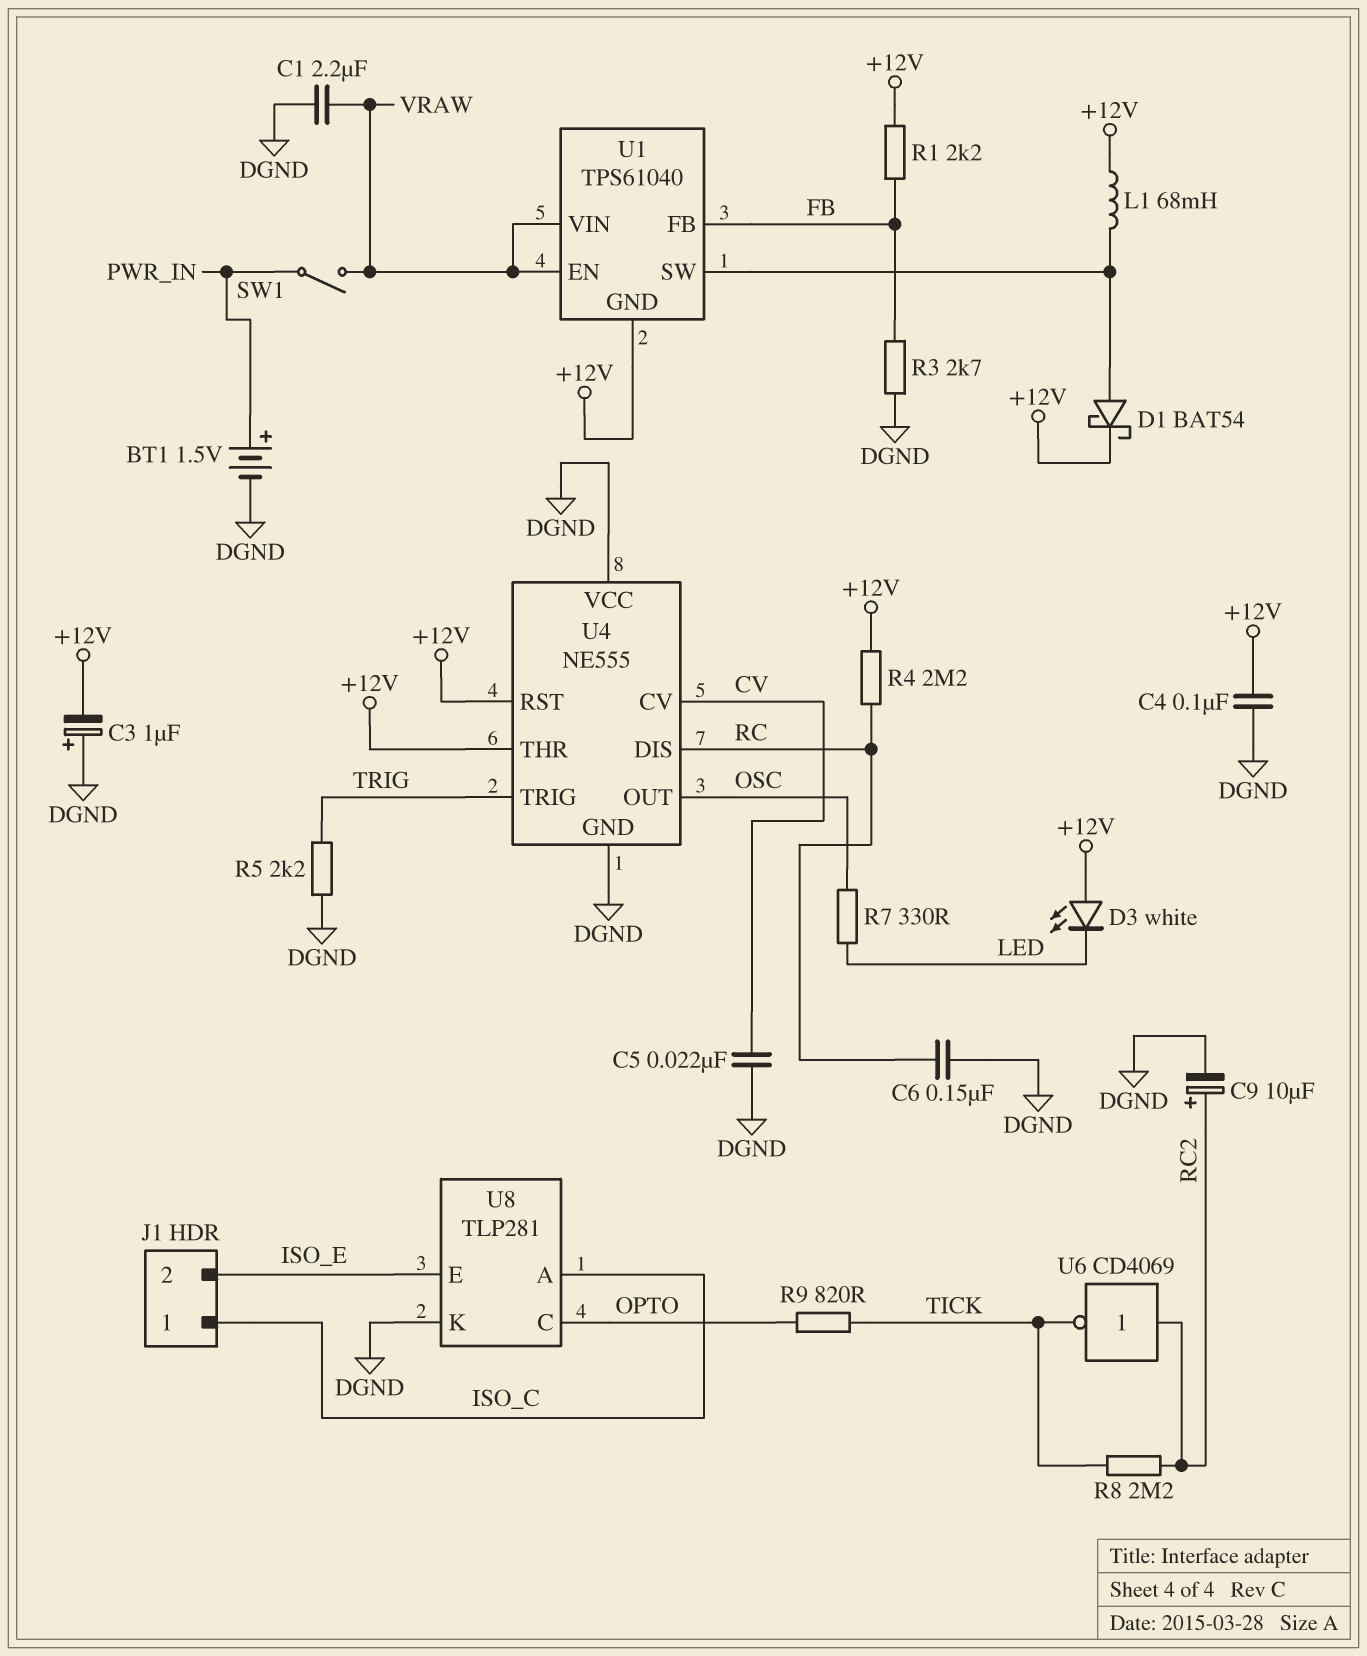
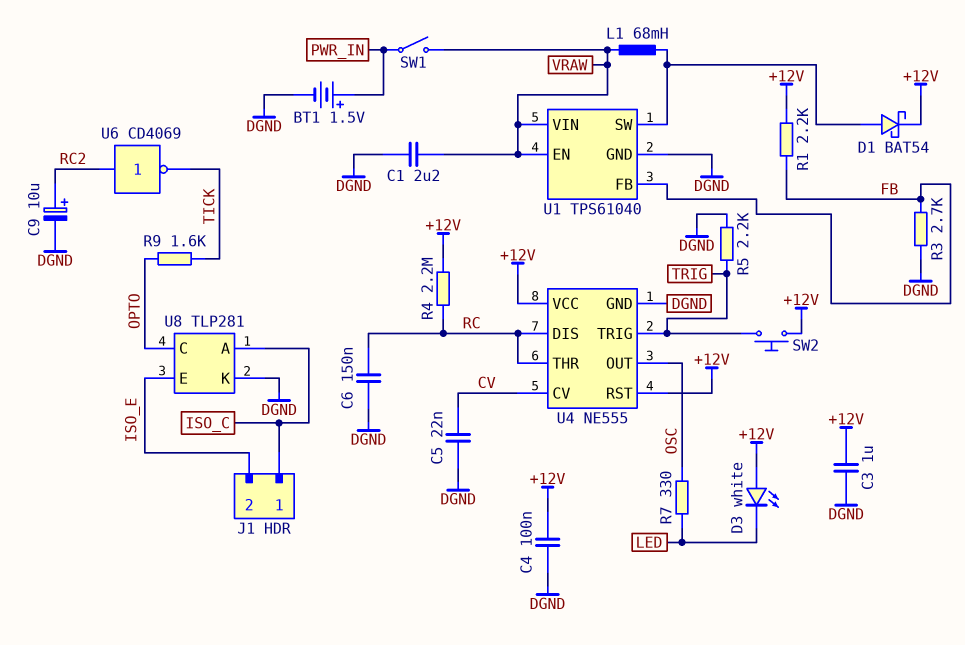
C3: 1uF (plus DGND, minus +12V) -> 1uF (+12V, DGND)
L1: 68mH (+12V, U1/SW) -> 68mH (U1/SW, VRAW)
R8: 2.2M (RC2, TICK) -> none
R9: 820 (OPTO, TICK) -> 1.6k (OPTO, TICK)
SW2: none -> button (+12V, TRIG)
U1 pin GND: +12V -> DGND
U4 pin THR: +12V -> RC
U4 pin VCC: DGND -> +12V

